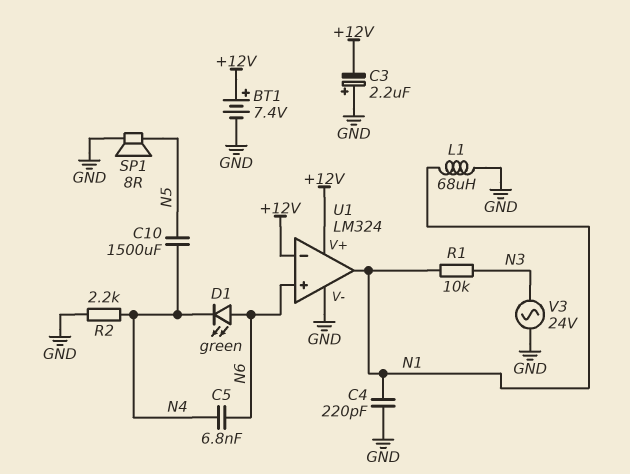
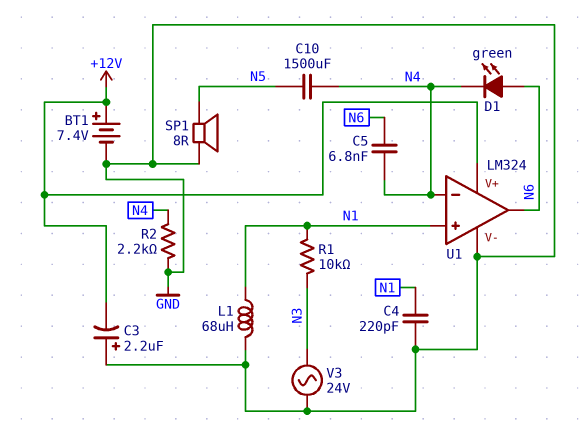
U1 pin in+: N6 -> N1
U1 pin in-: +12V -> N4
U1 pin out: N1 -> N6

